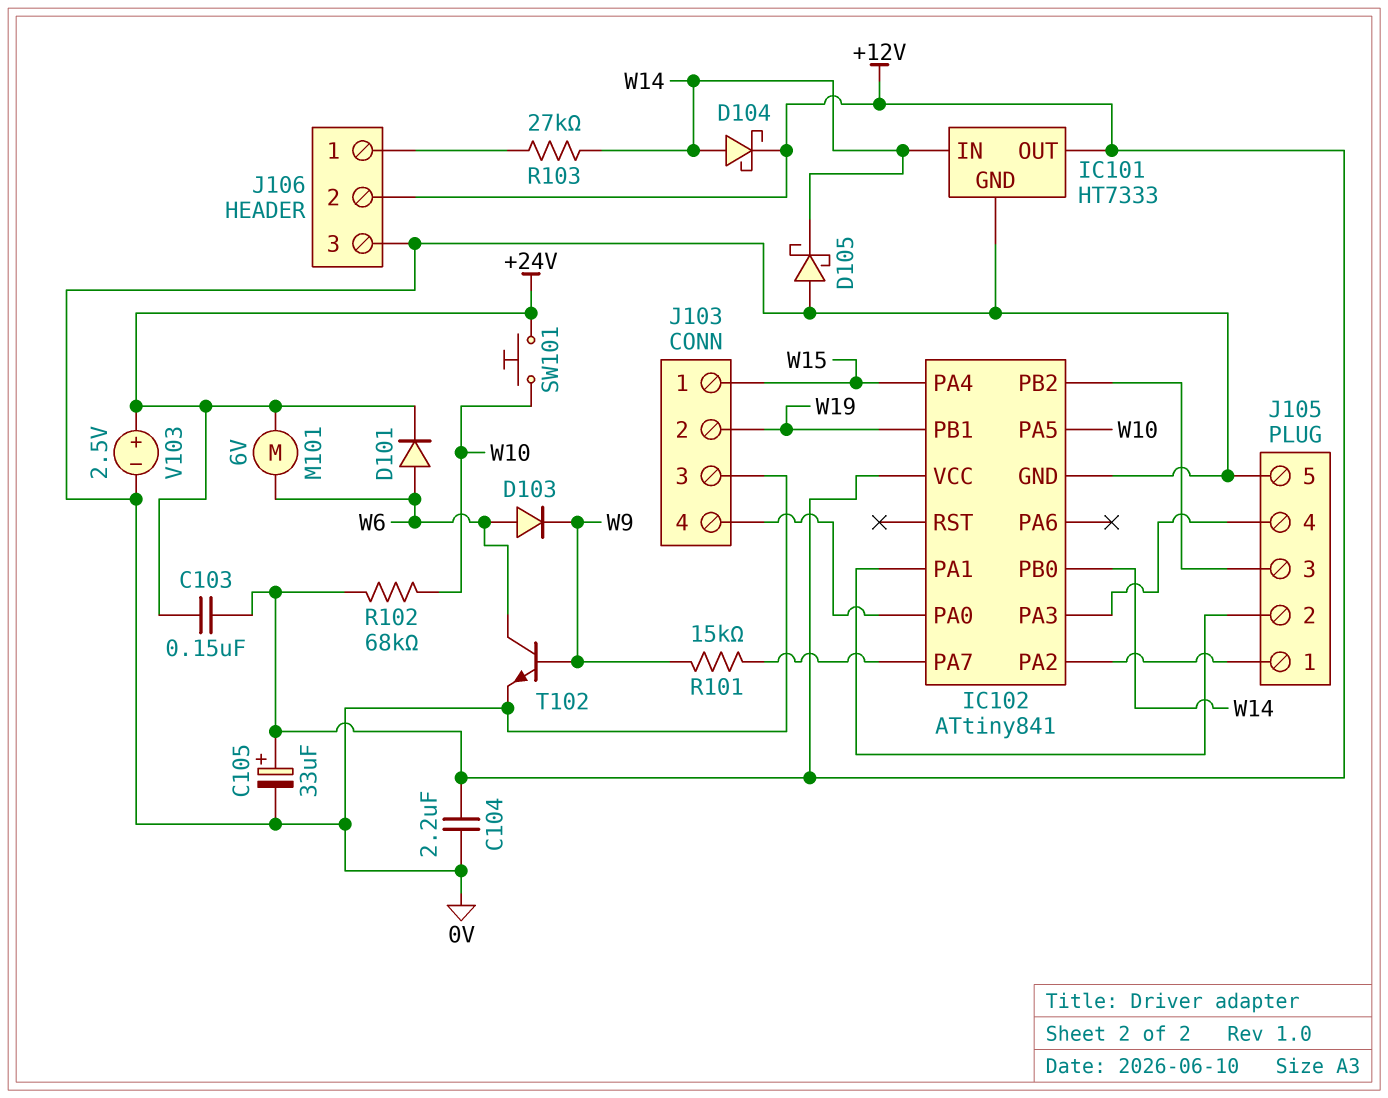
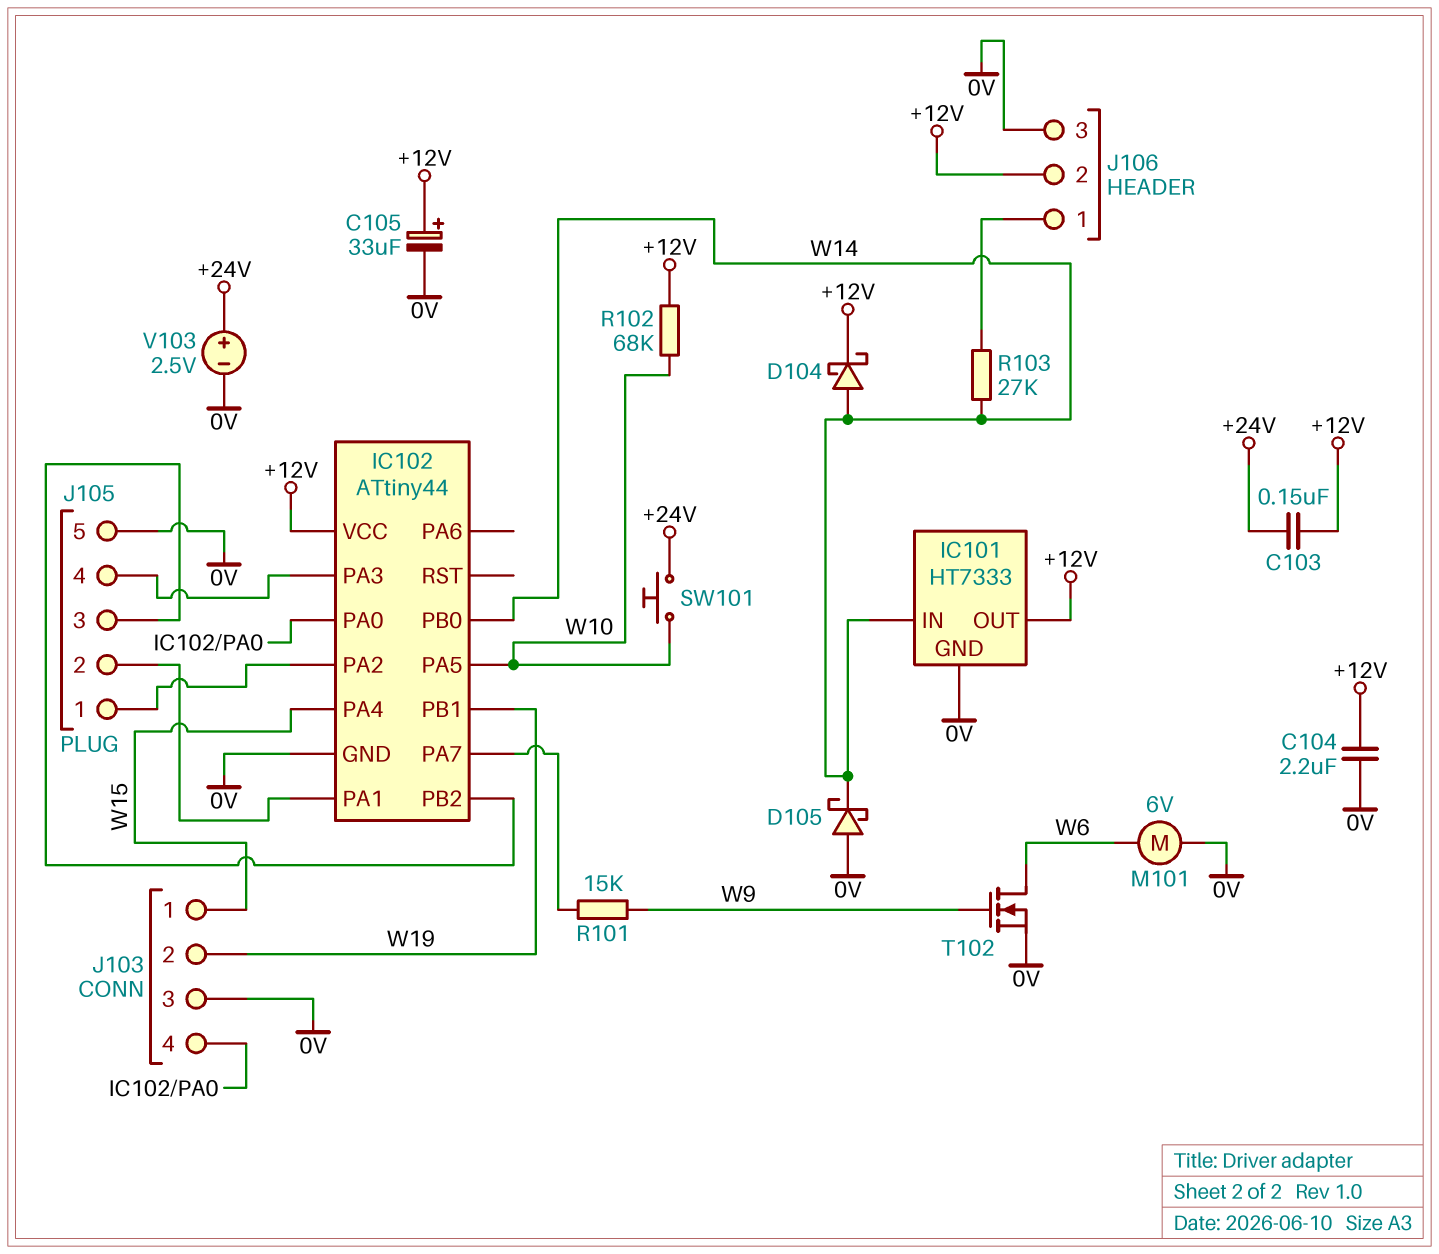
D101: diode (A W6, K +24V) -> none
D103: diode (A W6, K W9) -> none
IC102: ATtiny841 -> ATtiny44
M101: motor 6V (+24V, W6) -> motor 6V (0V, W6)
T102: NPN (B W9, C W6, E 0V) -> NMOS (G W9, D W6, S 0V)

